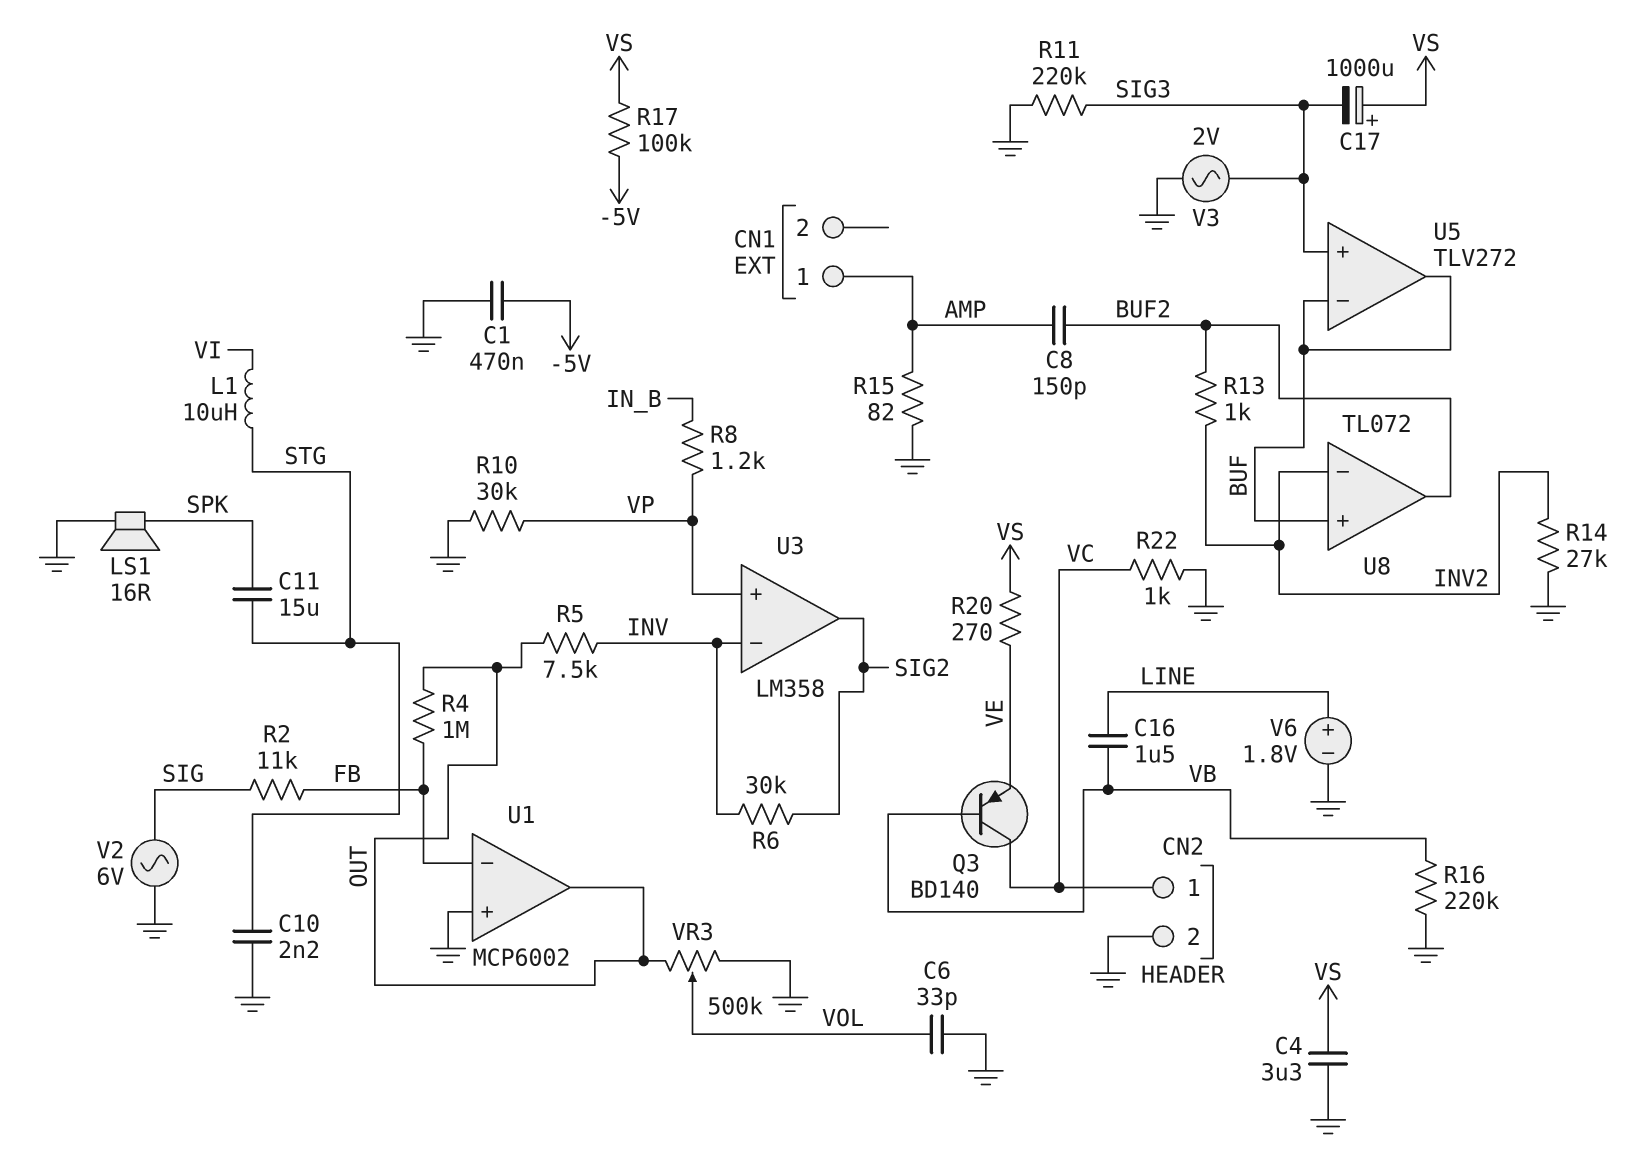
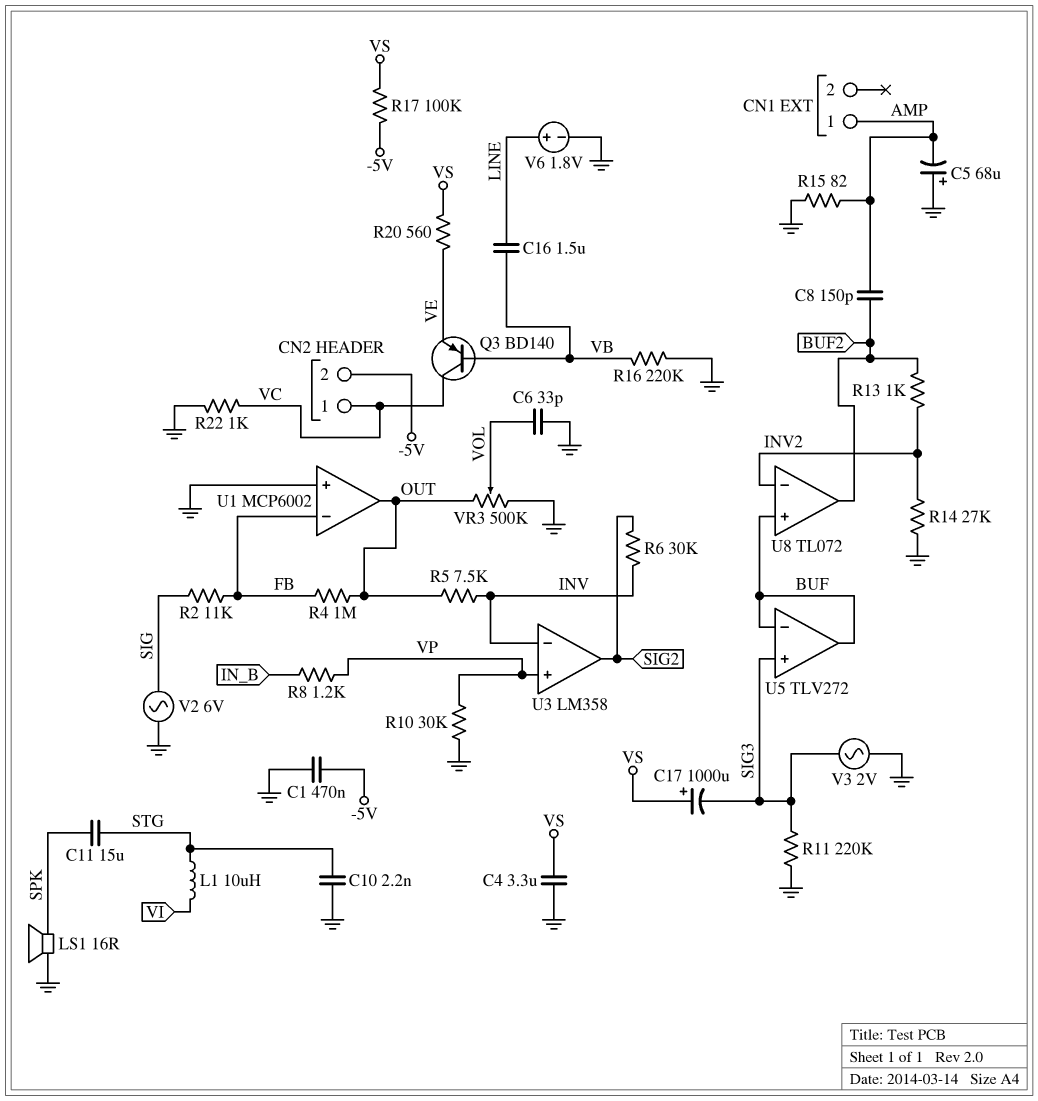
C5: none -> 68uF (plus GND, minus AMP)
CN2 pin 2: GND -> -5V
R20: 270 (VE, VS) -> 560 (VE, VS)

